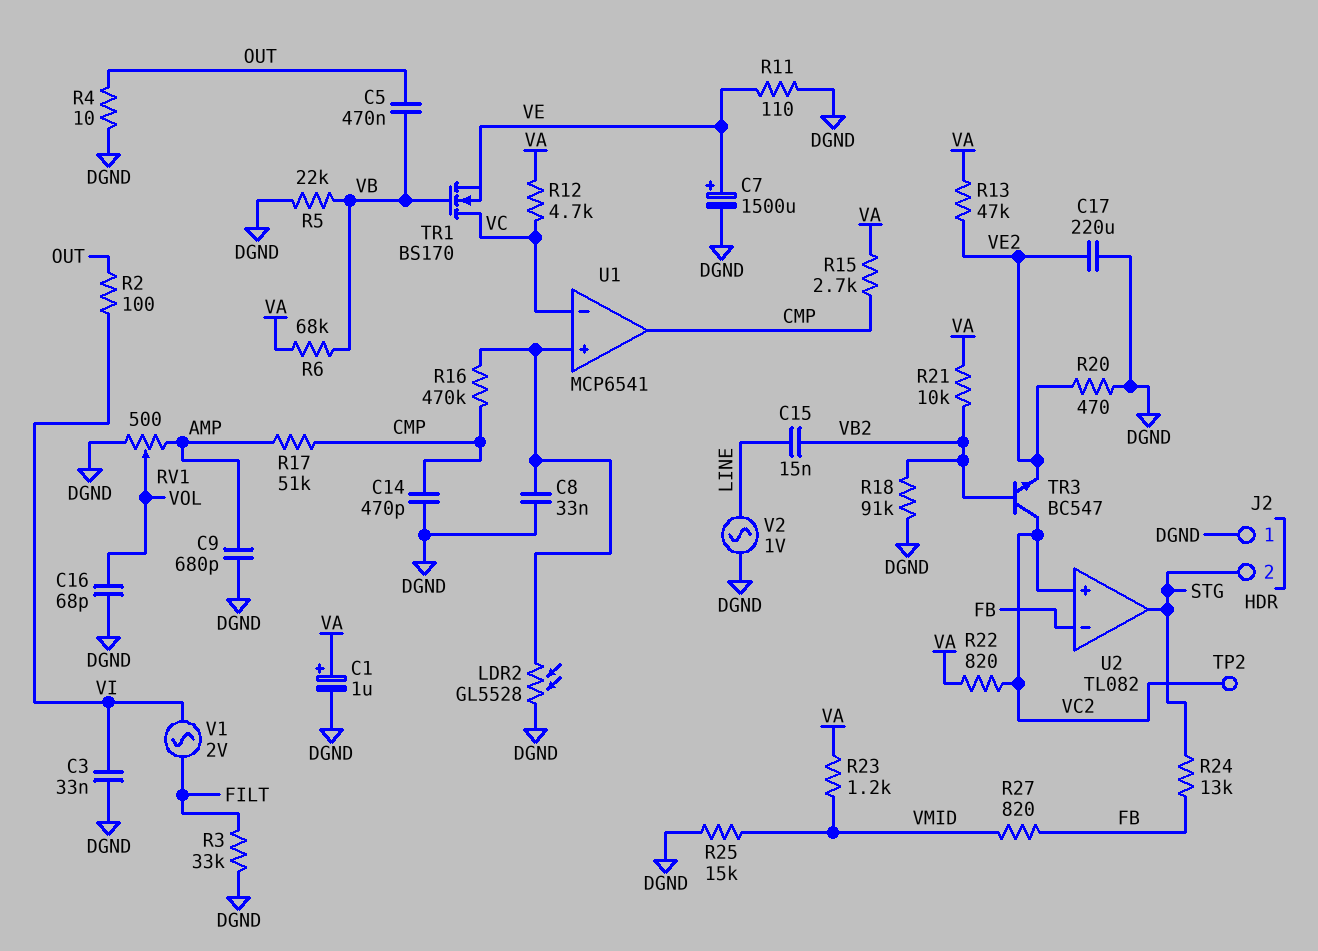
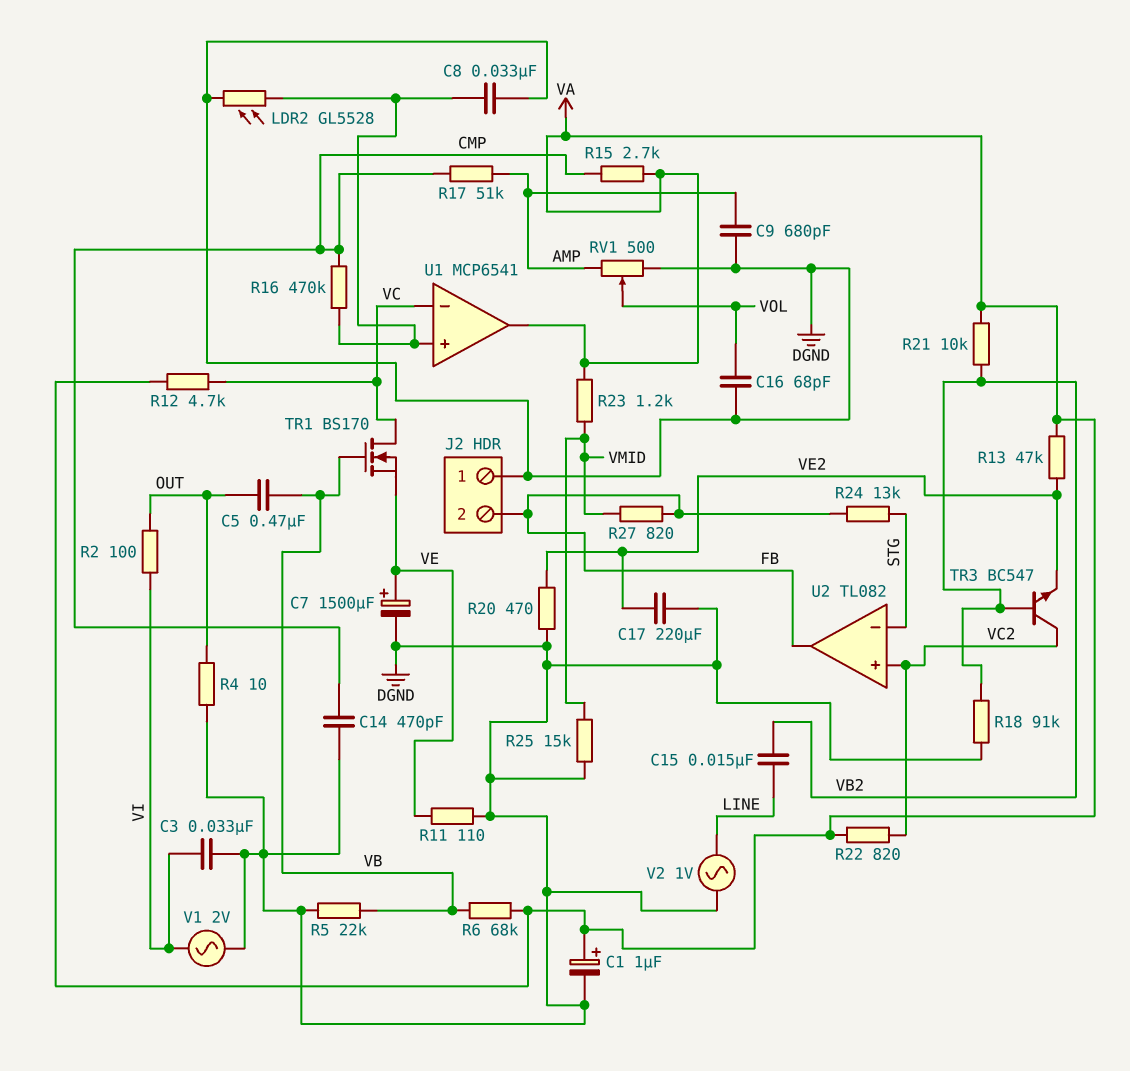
J2 pin 2: STG -> FB
R3: 33k (DGND, FILT) -> none
TP2: test point (VC2) -> none
U1 pin out: CMP -> VA
U2 pin in-: FB -> STG
U2 pin out: STG -> FB
V1: AC 2V (FILT, VI) -> AC 2V (DGND, VI)

